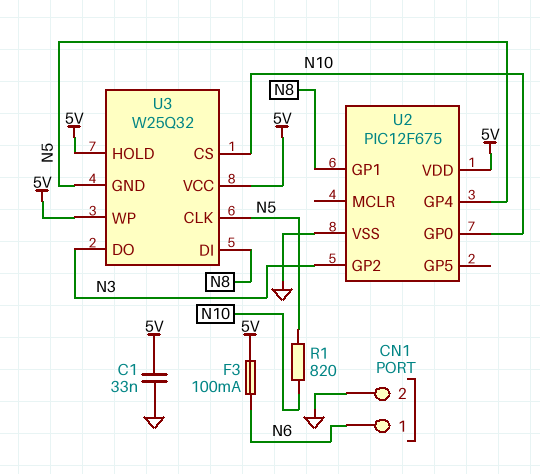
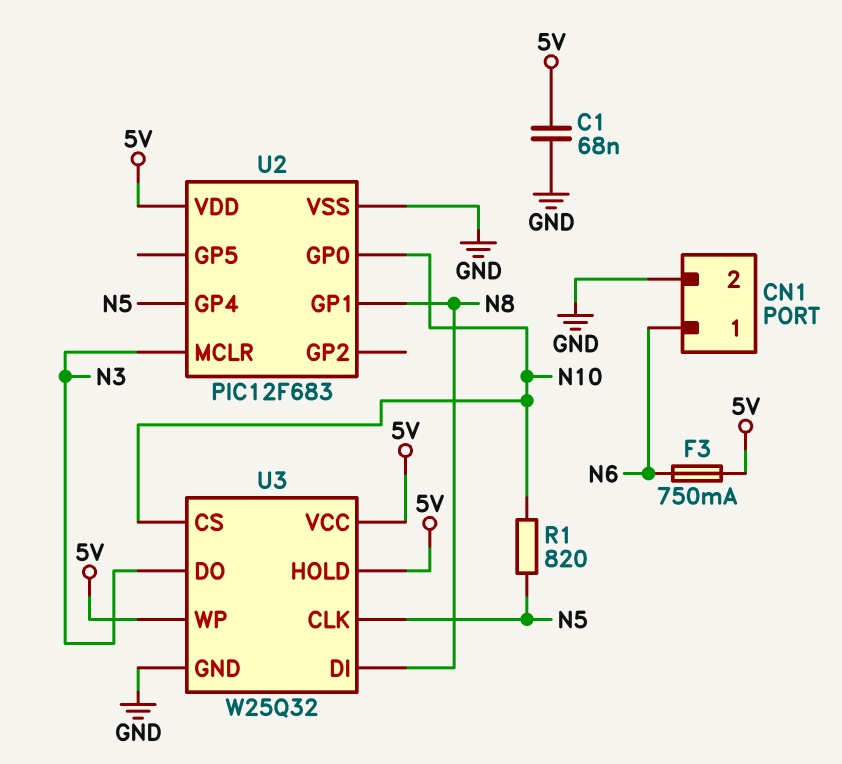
C1: 33nF (5V, GND) -> 68nF (5V, GND)
F3: 100mA (5V, N6) -> 750mA (5V, N6)
U2: PIC12F675 -> PIC12F683
U2 pin GP2: N3 -> none
U2 pin MCLR: none -> N3
U3 pin GND: N5 -> GND

